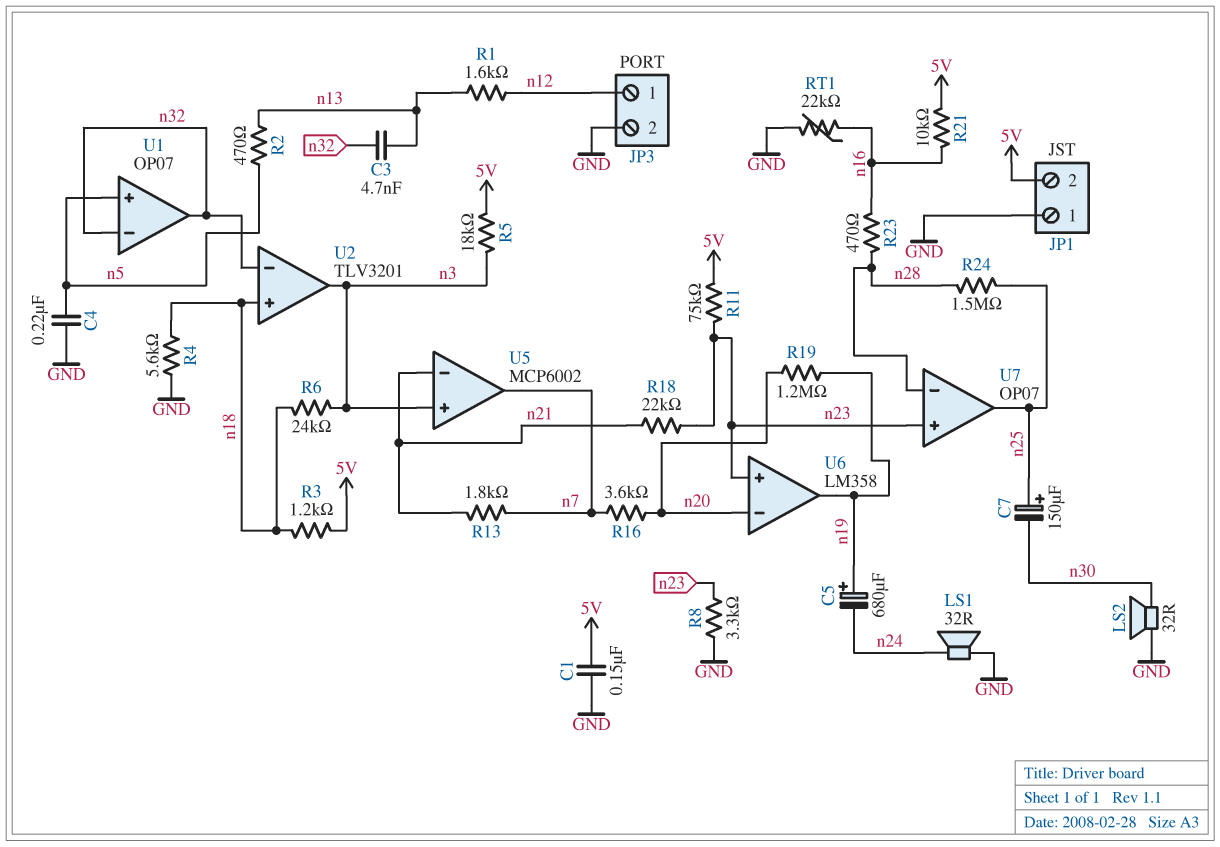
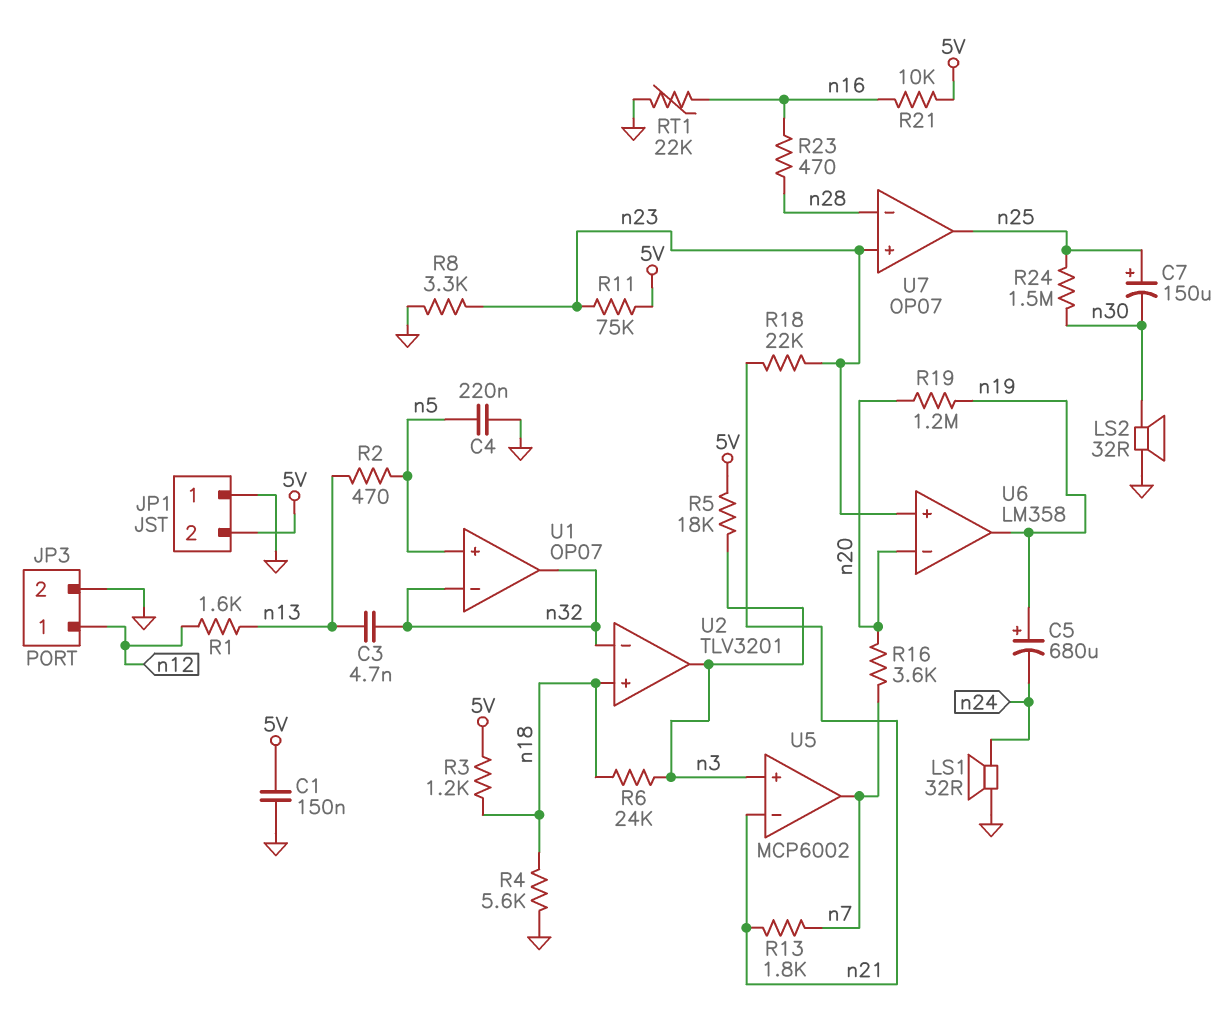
R24: 1.5M (n25, n28) -> 1.5M (n25, n30)

